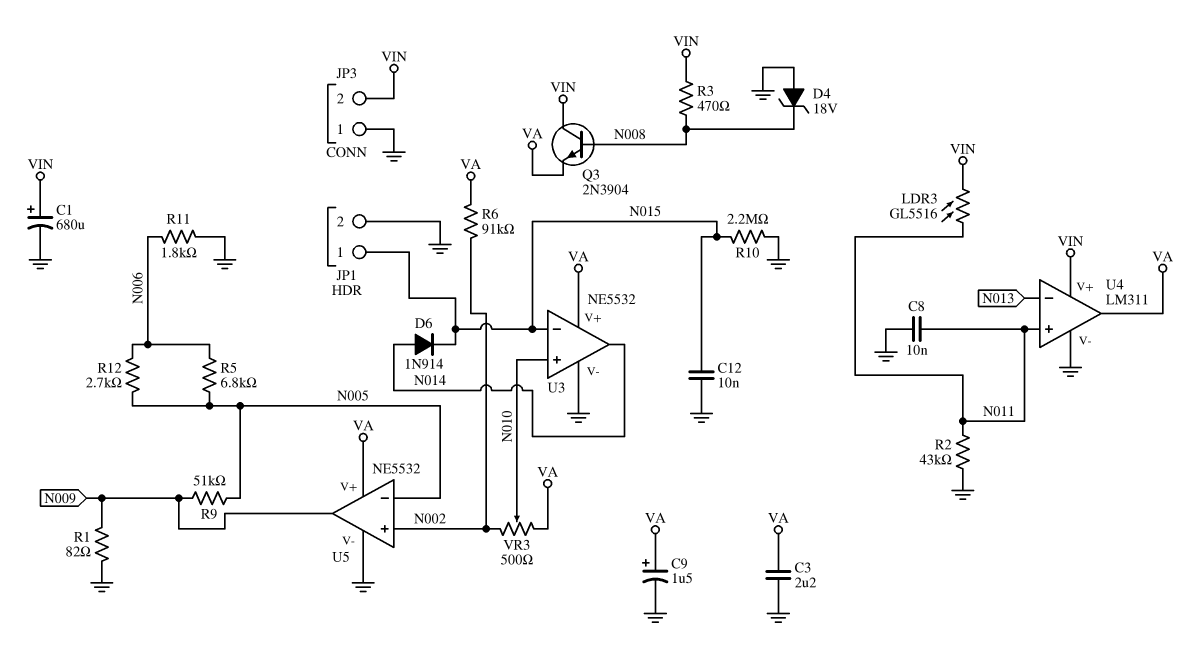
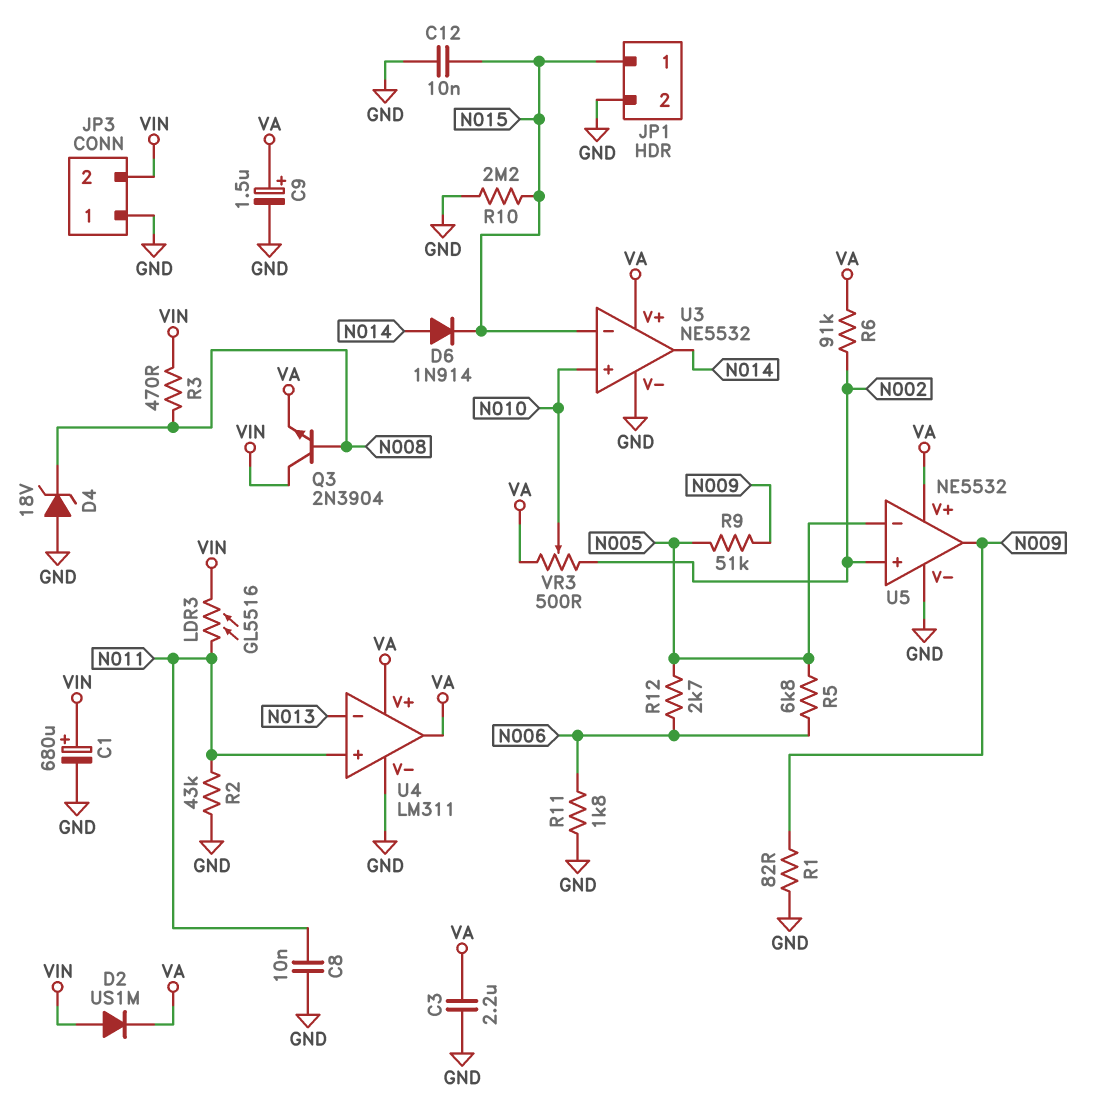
D2: none -> diode US1M (A VIN, K VA)
U4 pin V+: VIN -> VA

